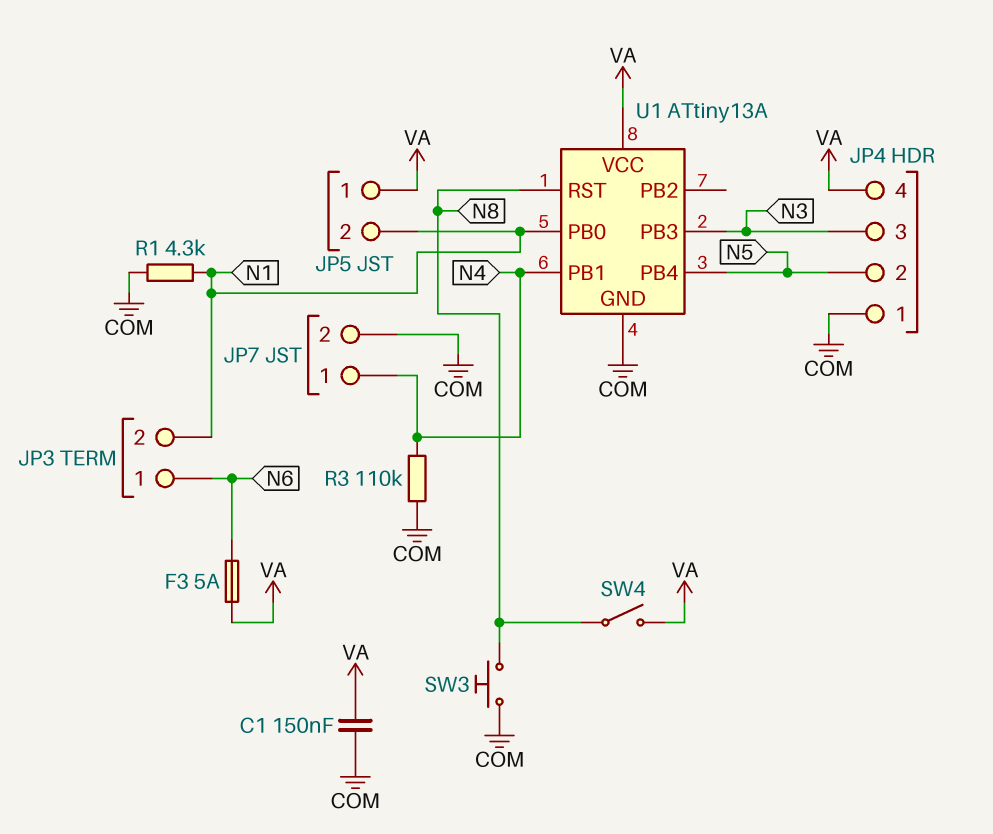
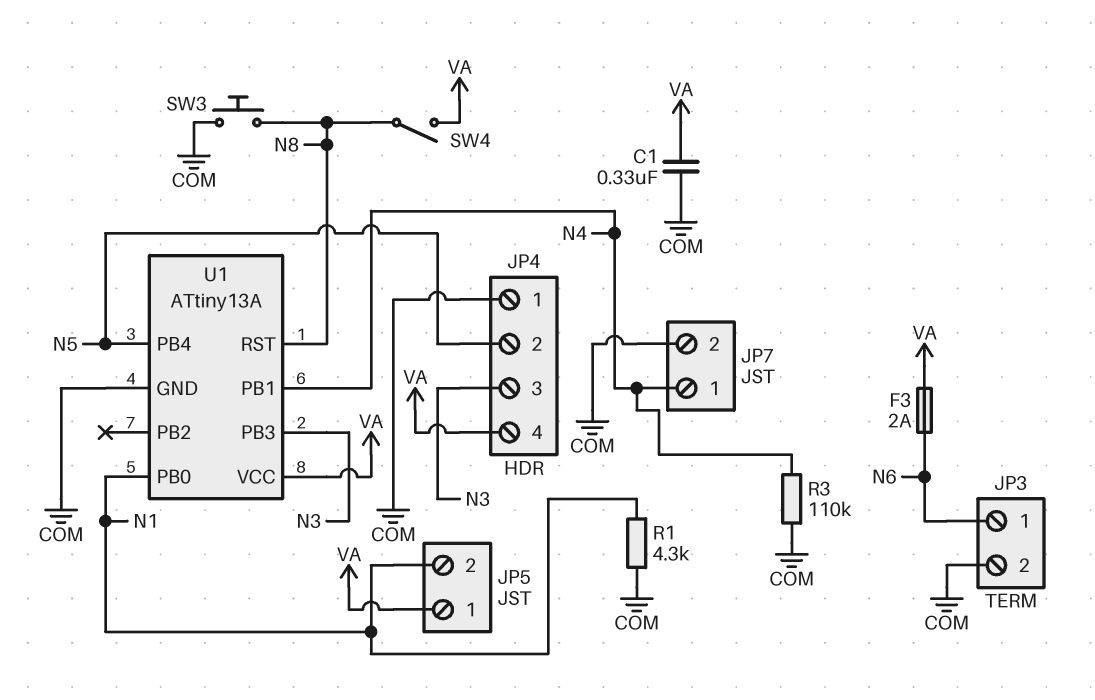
C1: 150nF (COM, VA) -> 330nF (COM, VA)
F3: 5A (N6, VA) -> 2A (N6, VA)
JP3 pin 2: N1 -> COM

